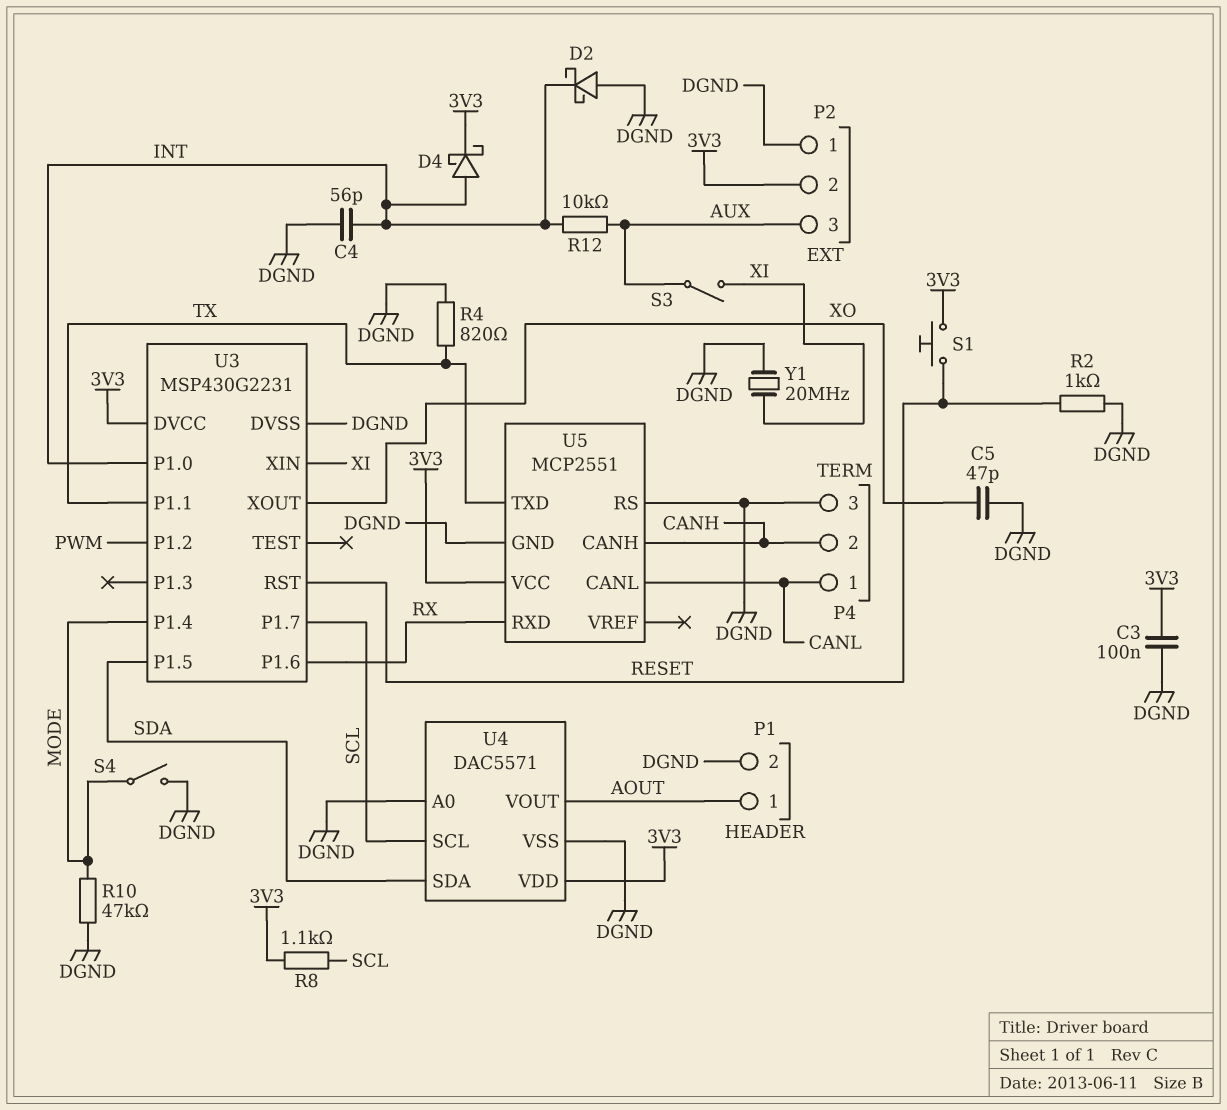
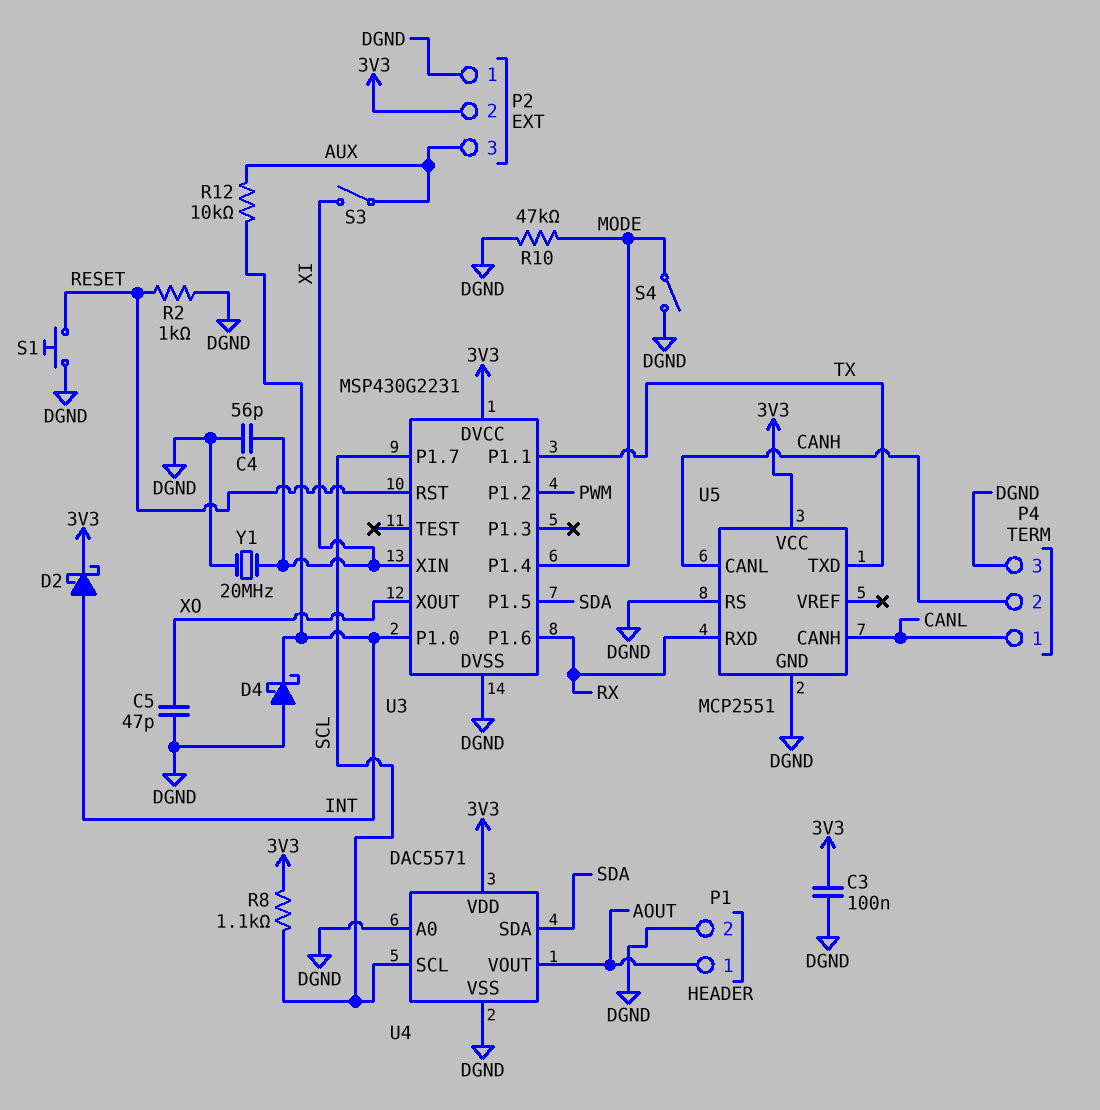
C4: 56pF (DGND, INT) -> 56pF (DGND, XI)
D2: schottky (A DGND, K INT) -> schottky (A INT, K 3V3)
D4: schottky (A INT, K 3V3) -> schottky (A DGND, K INT)
R4: 820 (DGND, TX) -> none
S1: button (3V3, RESET) -> button (DGND, RESET)
U5 pin CANH: CANH -> CANL
U5 pin CANL: CANL -> CANH

